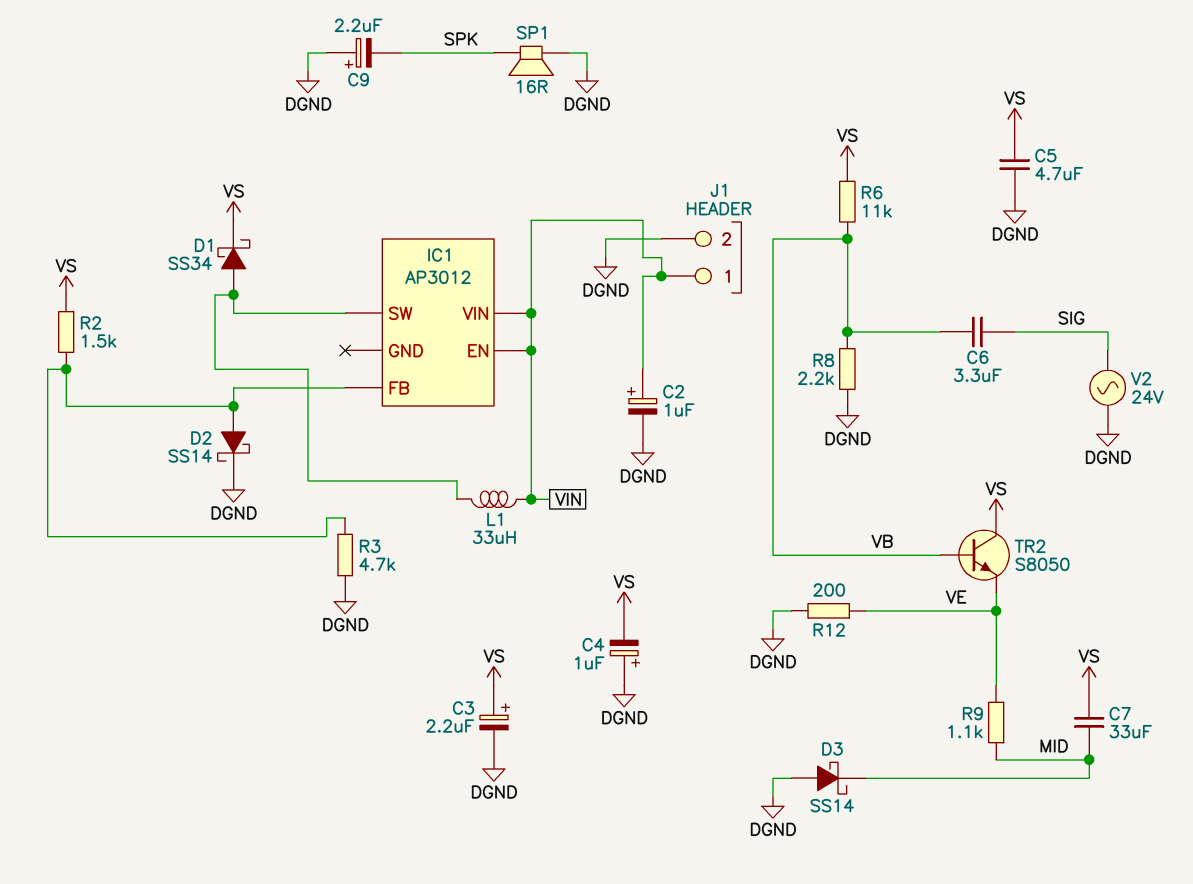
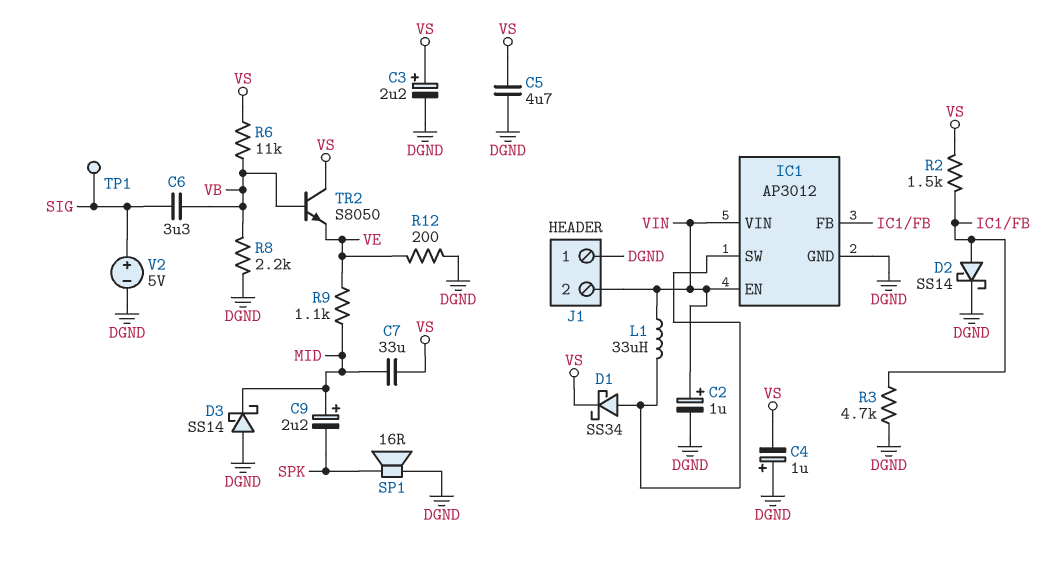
C9: 2.2uF (plus DGND, minus SPK) -> 2.2uF (plus MID, minus SPK)
IC1 pin GND: none -> DGND
J1 pin 1: VIN -> DGND
J1 pin 2: DGND -> VIN
TP1: none -> test point (SIG)
V2: AC 24V (DGND, SIG) -> 5V (plus SIG, minus DGND)

